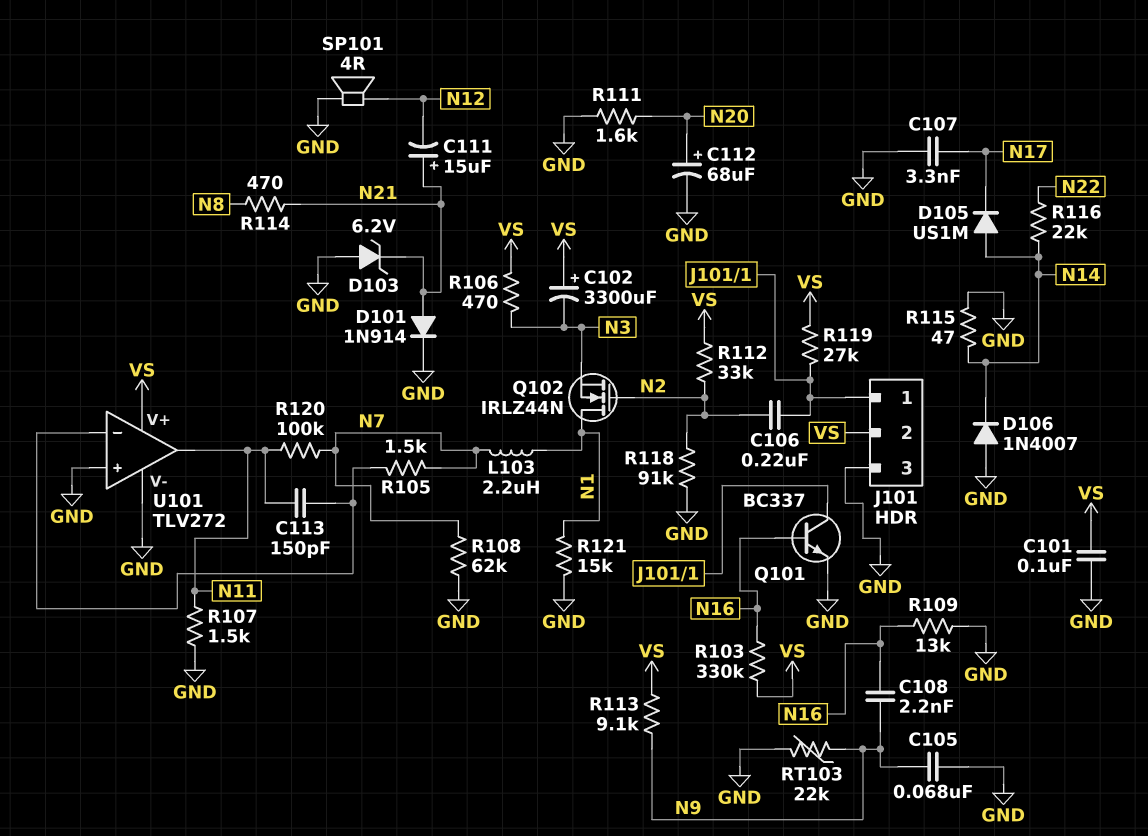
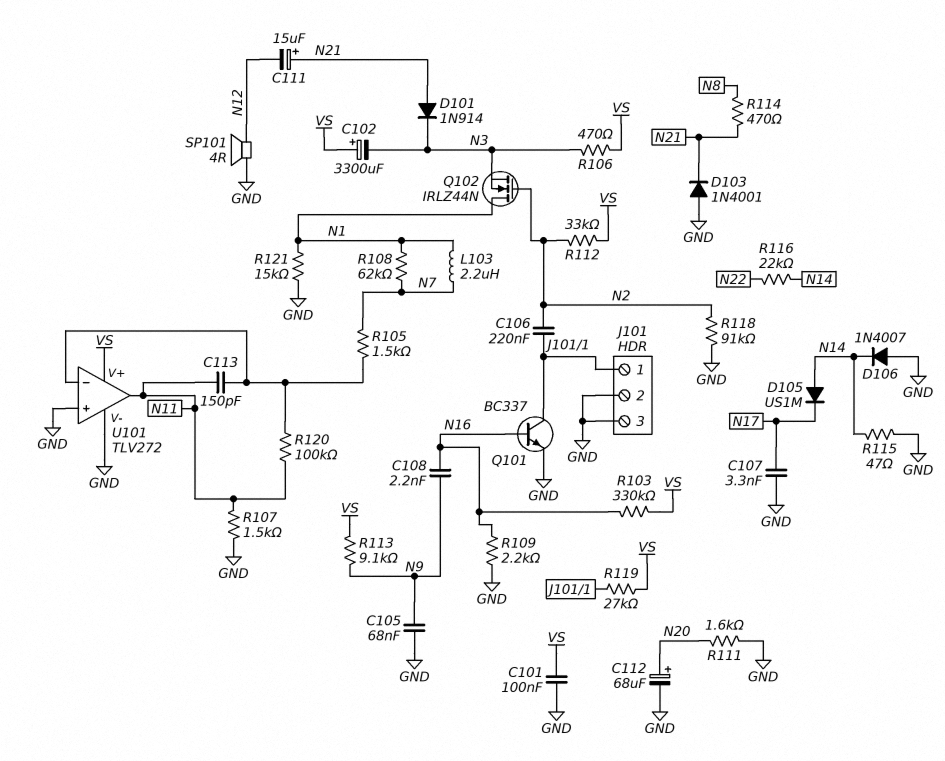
D101: diode 1N914 (A N21, K GND) -> diode 1N914 (A N21, K N3)
D103: zener 6.2V (A GND, K N21) -> diode 1N4001 (A GND, K N21)
J101 pin 2: VS -> GND
R108: 62k (GND, N7) -> 62k (N1, N7)
R109: 13k (GND, N16) -> 2.2k (GND, N16)
R120: 100k (N7, N11) -> 100k (N11, U101/in-)
RT103: 22k (GND, N9) -> none

